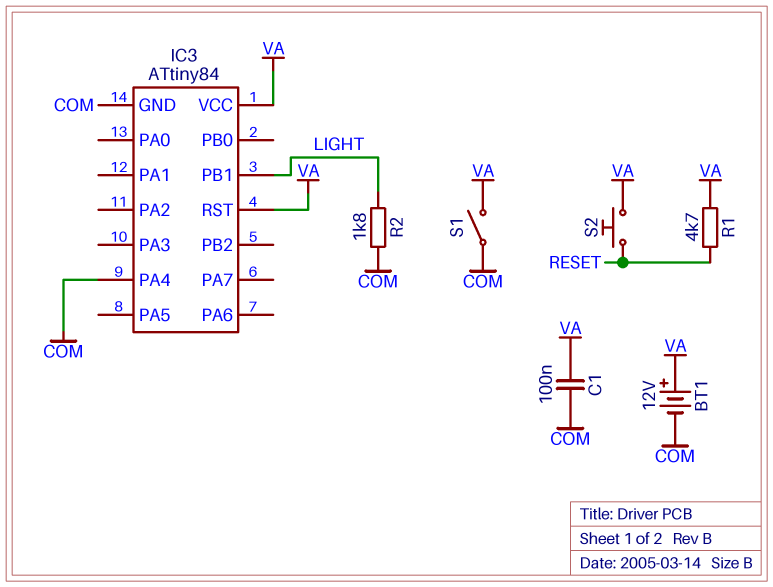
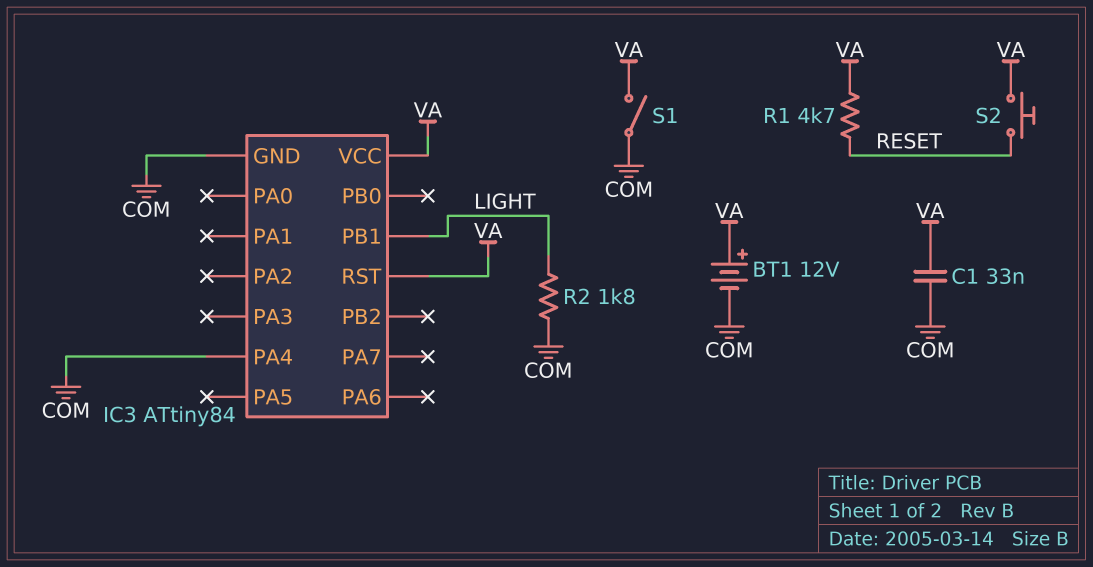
C1: 100nF (COM, VA) -> 33nF (COM, VA)

